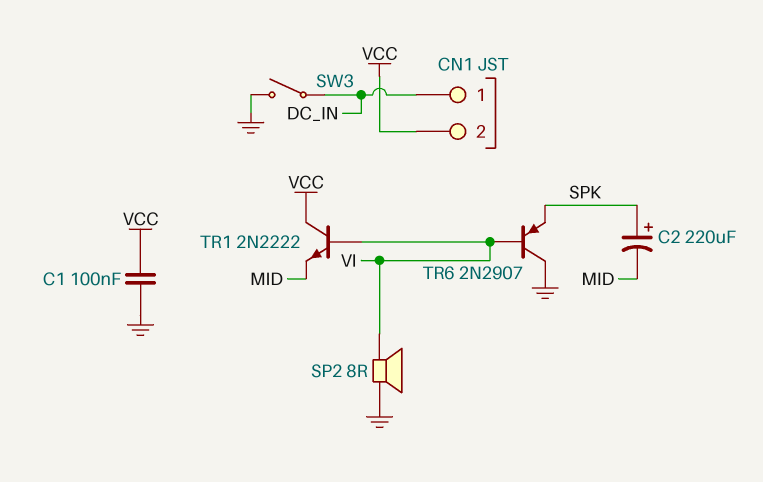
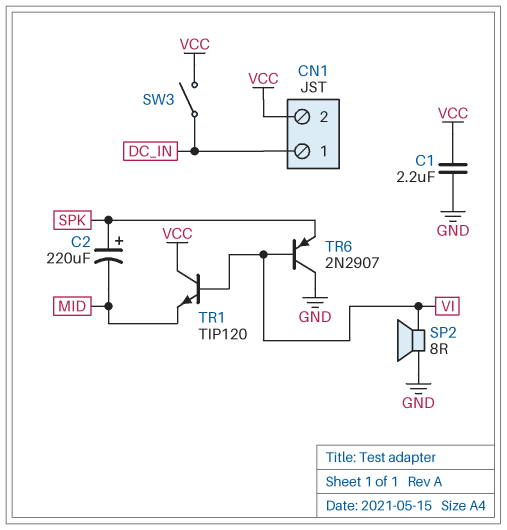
C1: 100nF (GND, VCC) -> 2.2uF (GND, VCC)
SW3: switch (DC_IN, GND) -> switch (DC_IN, VCC)
TR1: NPN 2N2222 (B VI, C VCC, E MID) -> NPN TIP120 (B VI, C VCC, E MID)

